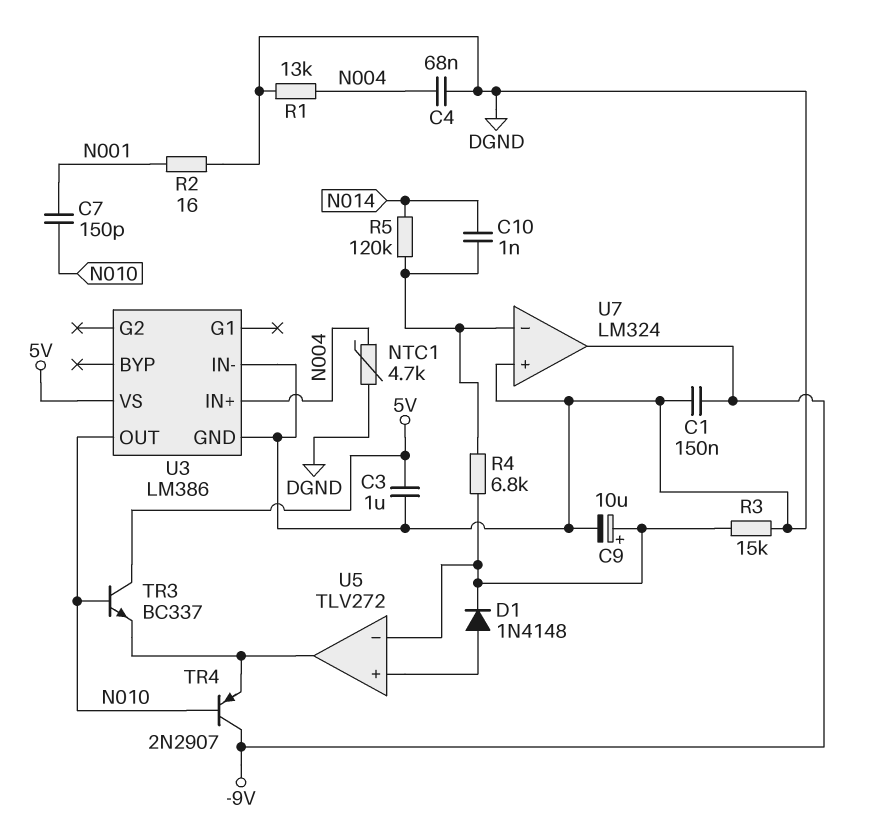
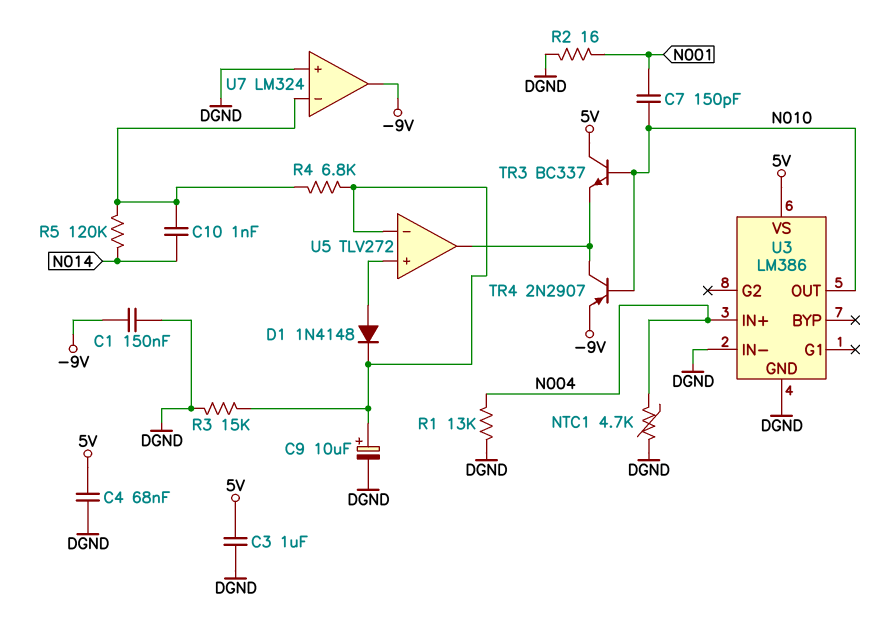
C4: 68nF (DGND, N004) -> 68nF (5V, DGND)
TR4: PNP 2N2907 (B N010, C -9V, E U5/out) -> PNP 2N2907 (B N010, C U5/out, E -9V)

